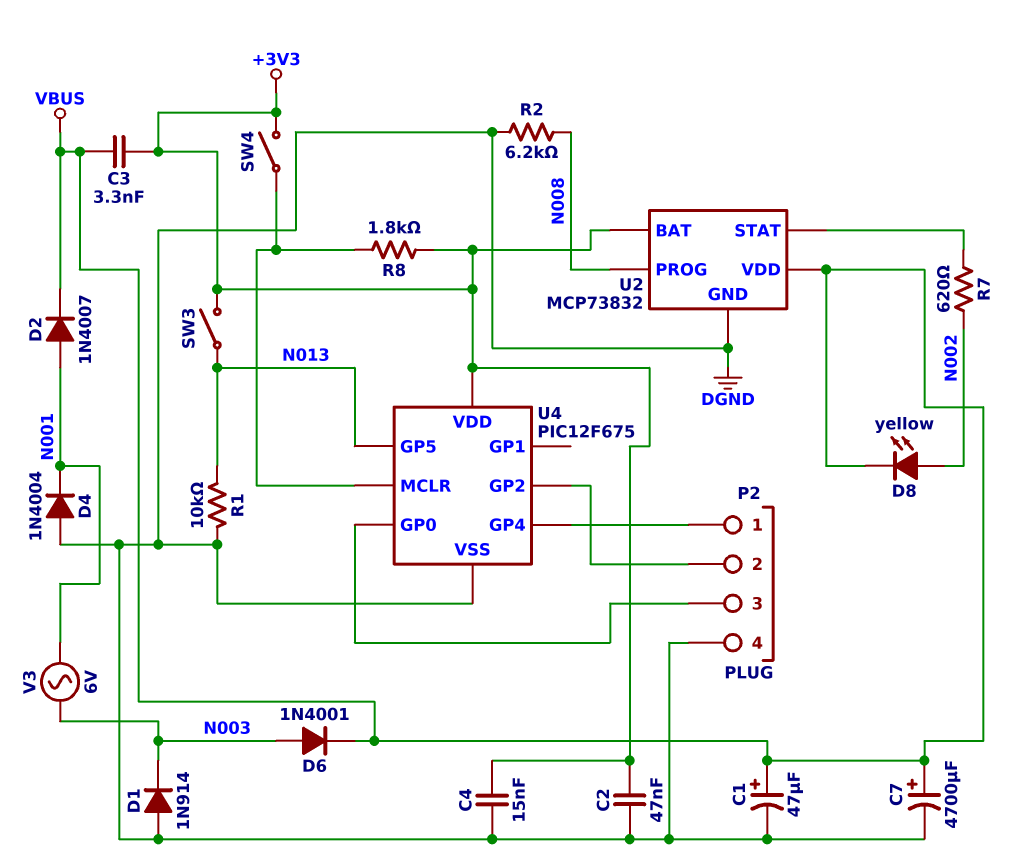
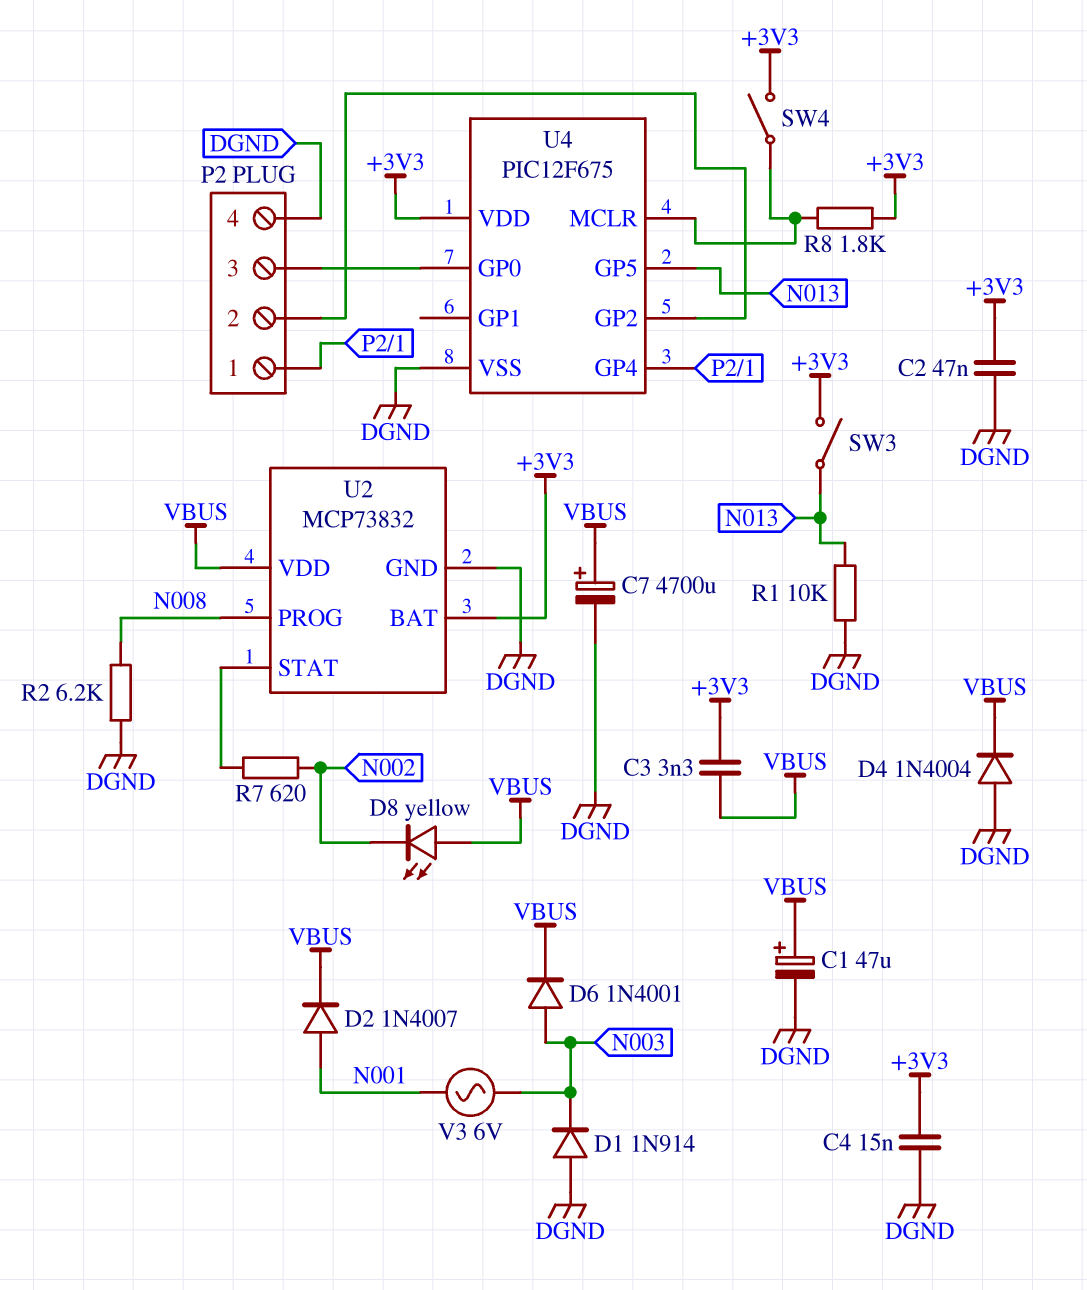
D4: diode 1N4004 (A DGND, K N001) -> diode 1N4004 (A DGND, K VBUS)
D8: LED yellow (A N002, K VBUS) -> LED yellow (A VBUS, K N002)

